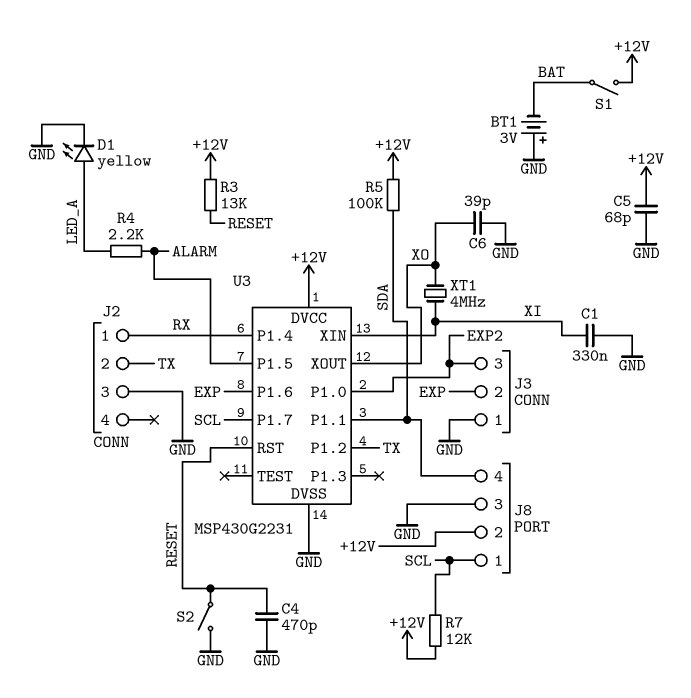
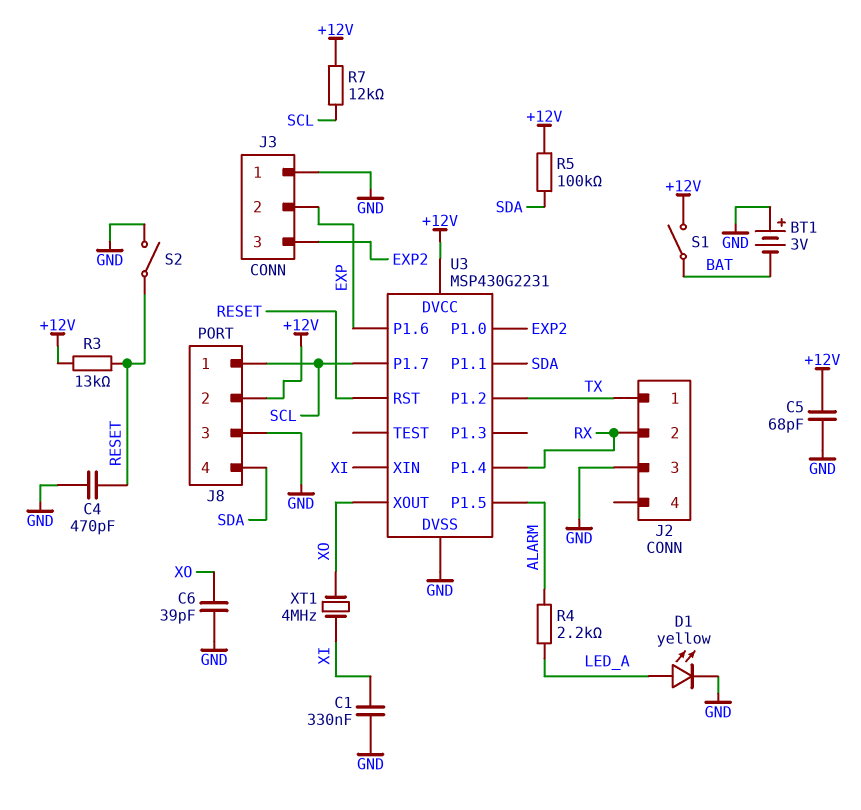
J2 pin 1: RX -> TX
J2 pin 2: TX -> RX

